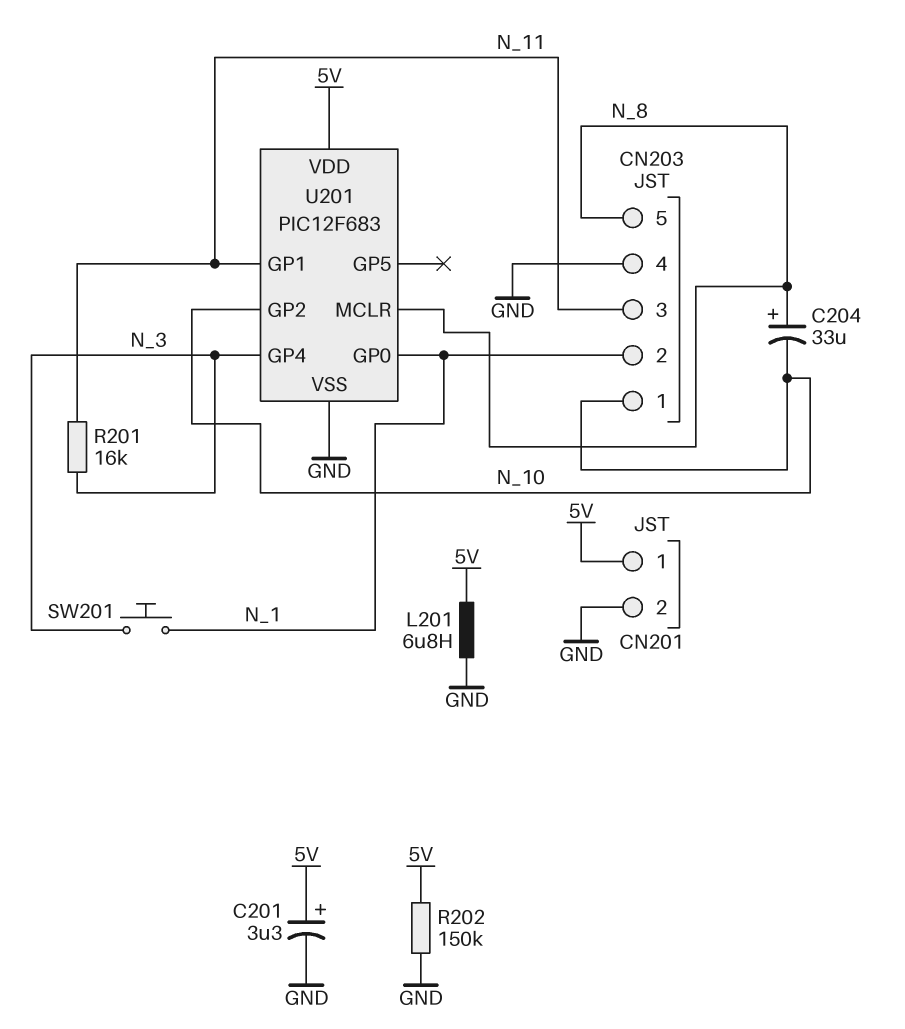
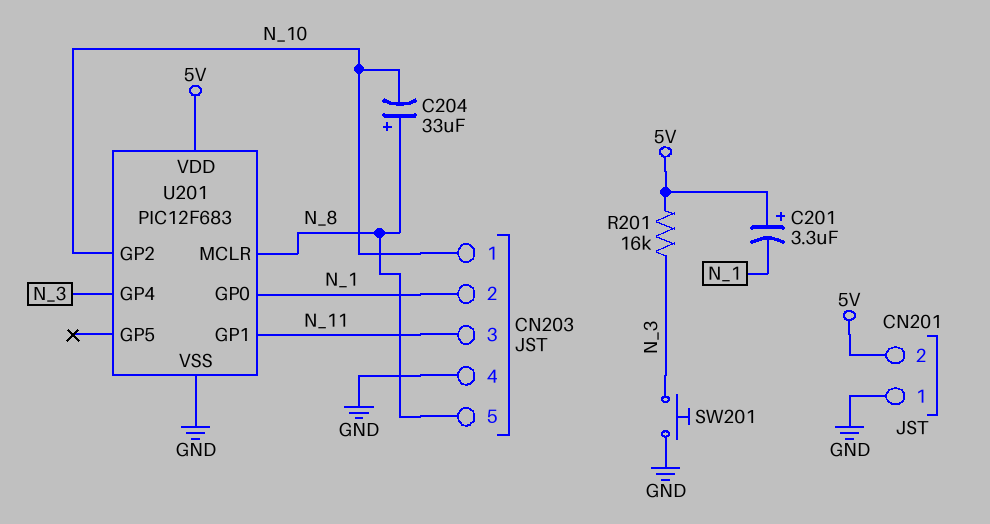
C201: 3.3uF (plus 5V, minus GND) -> 3.3uF (plus 5V, minus N_1)
CN201 pin 1: 5V -> GND
CN201 pin 2: GND -> 5V
L201: 6.8uH (5V, GND) -> none
R201: 16k (N_3, N_11) -> 16k (5V, N_3)
R202: 150k (5V, GND) -> none
SW201: button (N_1, N_3) -> button (GND, N_3)

